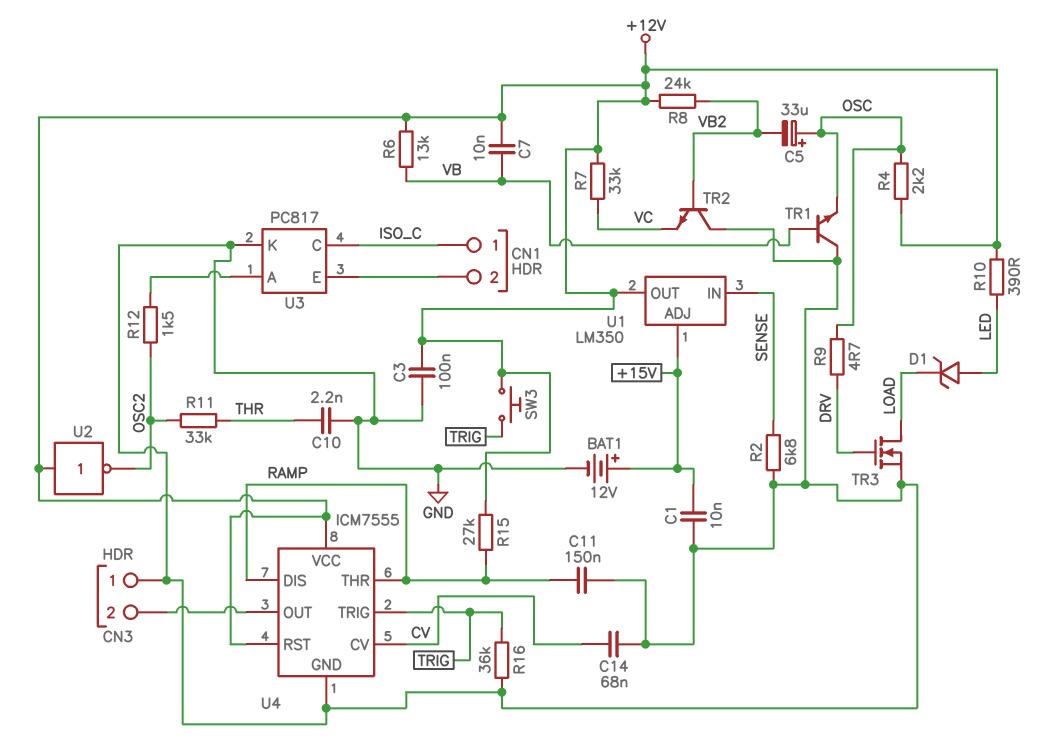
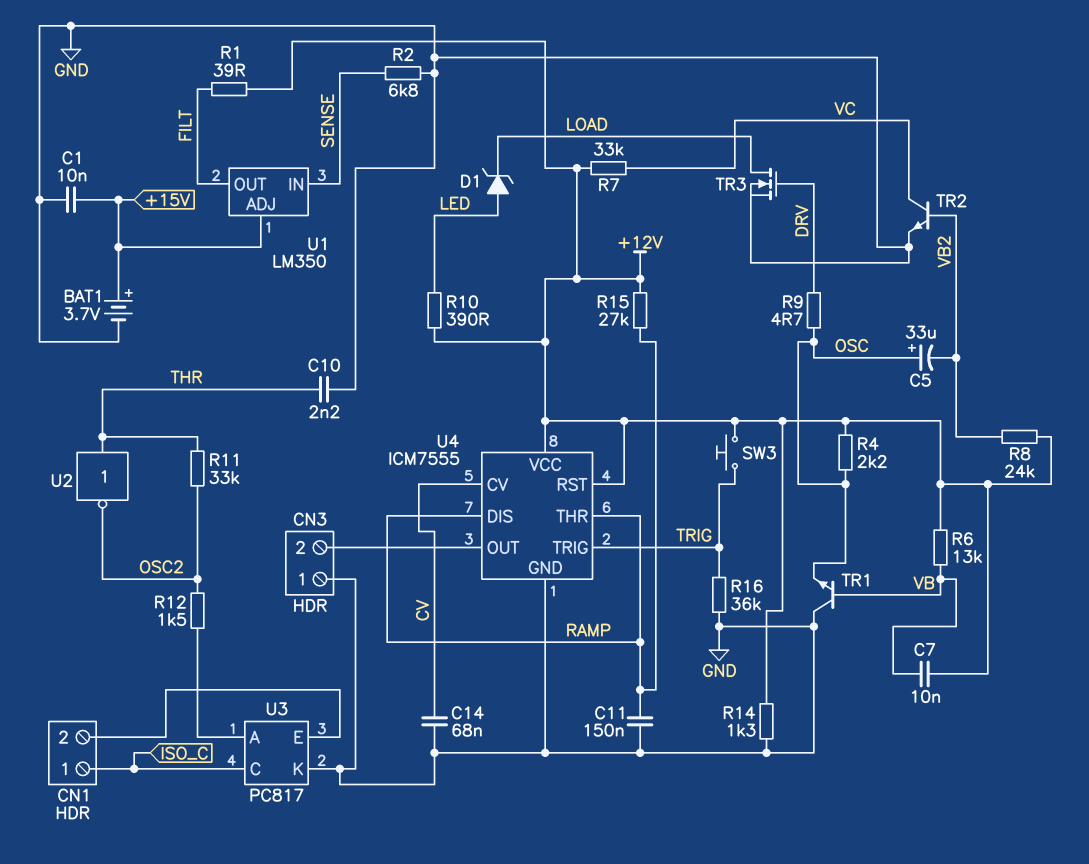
BAT1: 12V (plus +15V, minus GND) -> 3.7V (plus +15V, minus GND)
C3: 100nF (+12V, GND) -> none
R1: none -> 39 (+12V, FILT)
R14: none -> 1.3k (+12V, GND)
TR2: NPN (B VB2, C GND, E VC) -> NPN (B VB2, C VC, E GND)
U1 pin OUT: +12V -> FILT
U2: NOT (in +12V, out OSC2) -> NOT (in THR, out OSC2)

